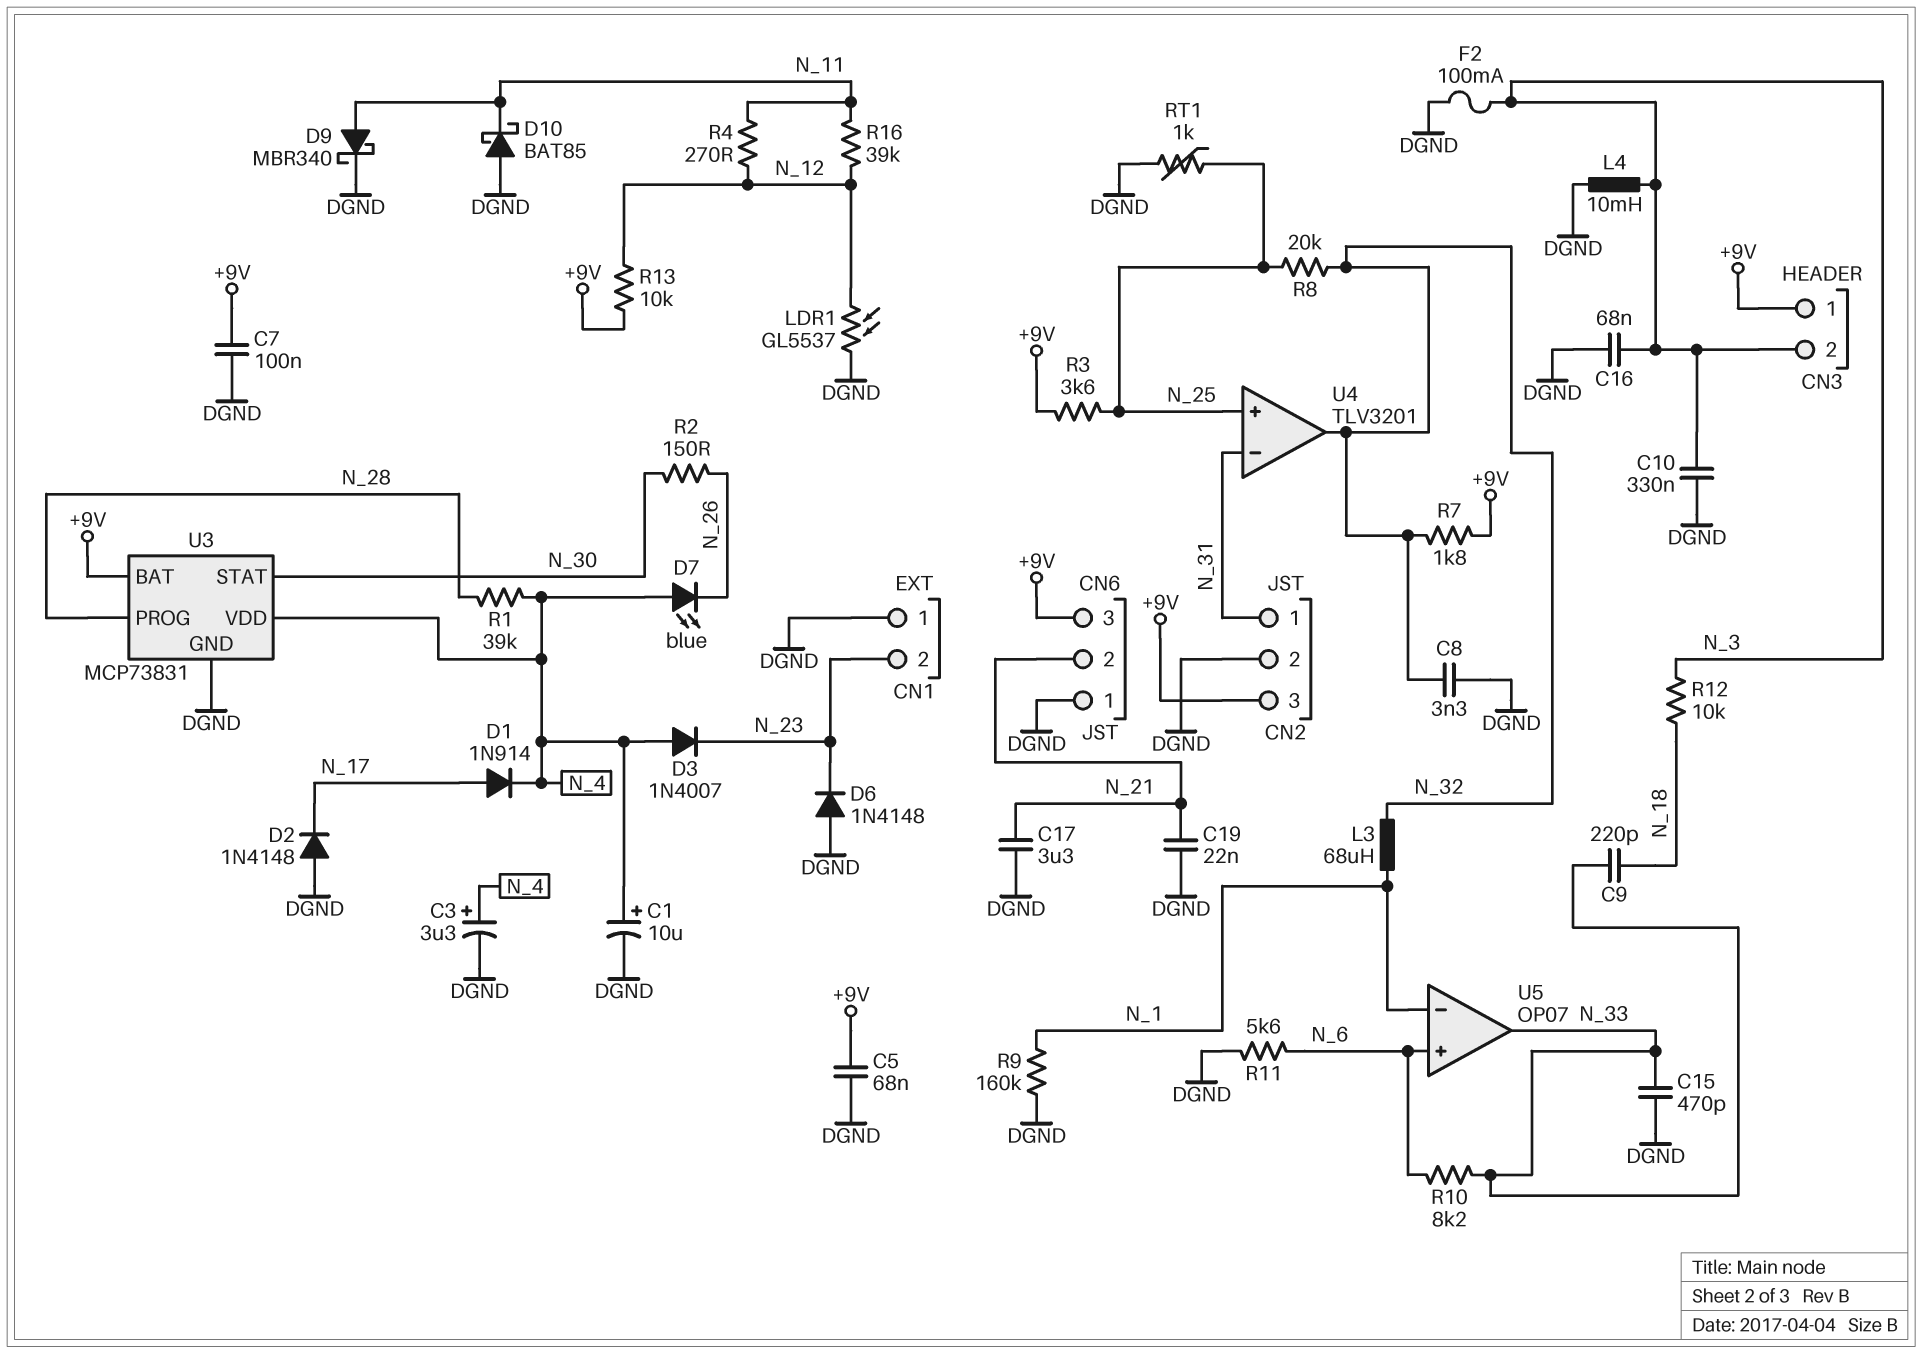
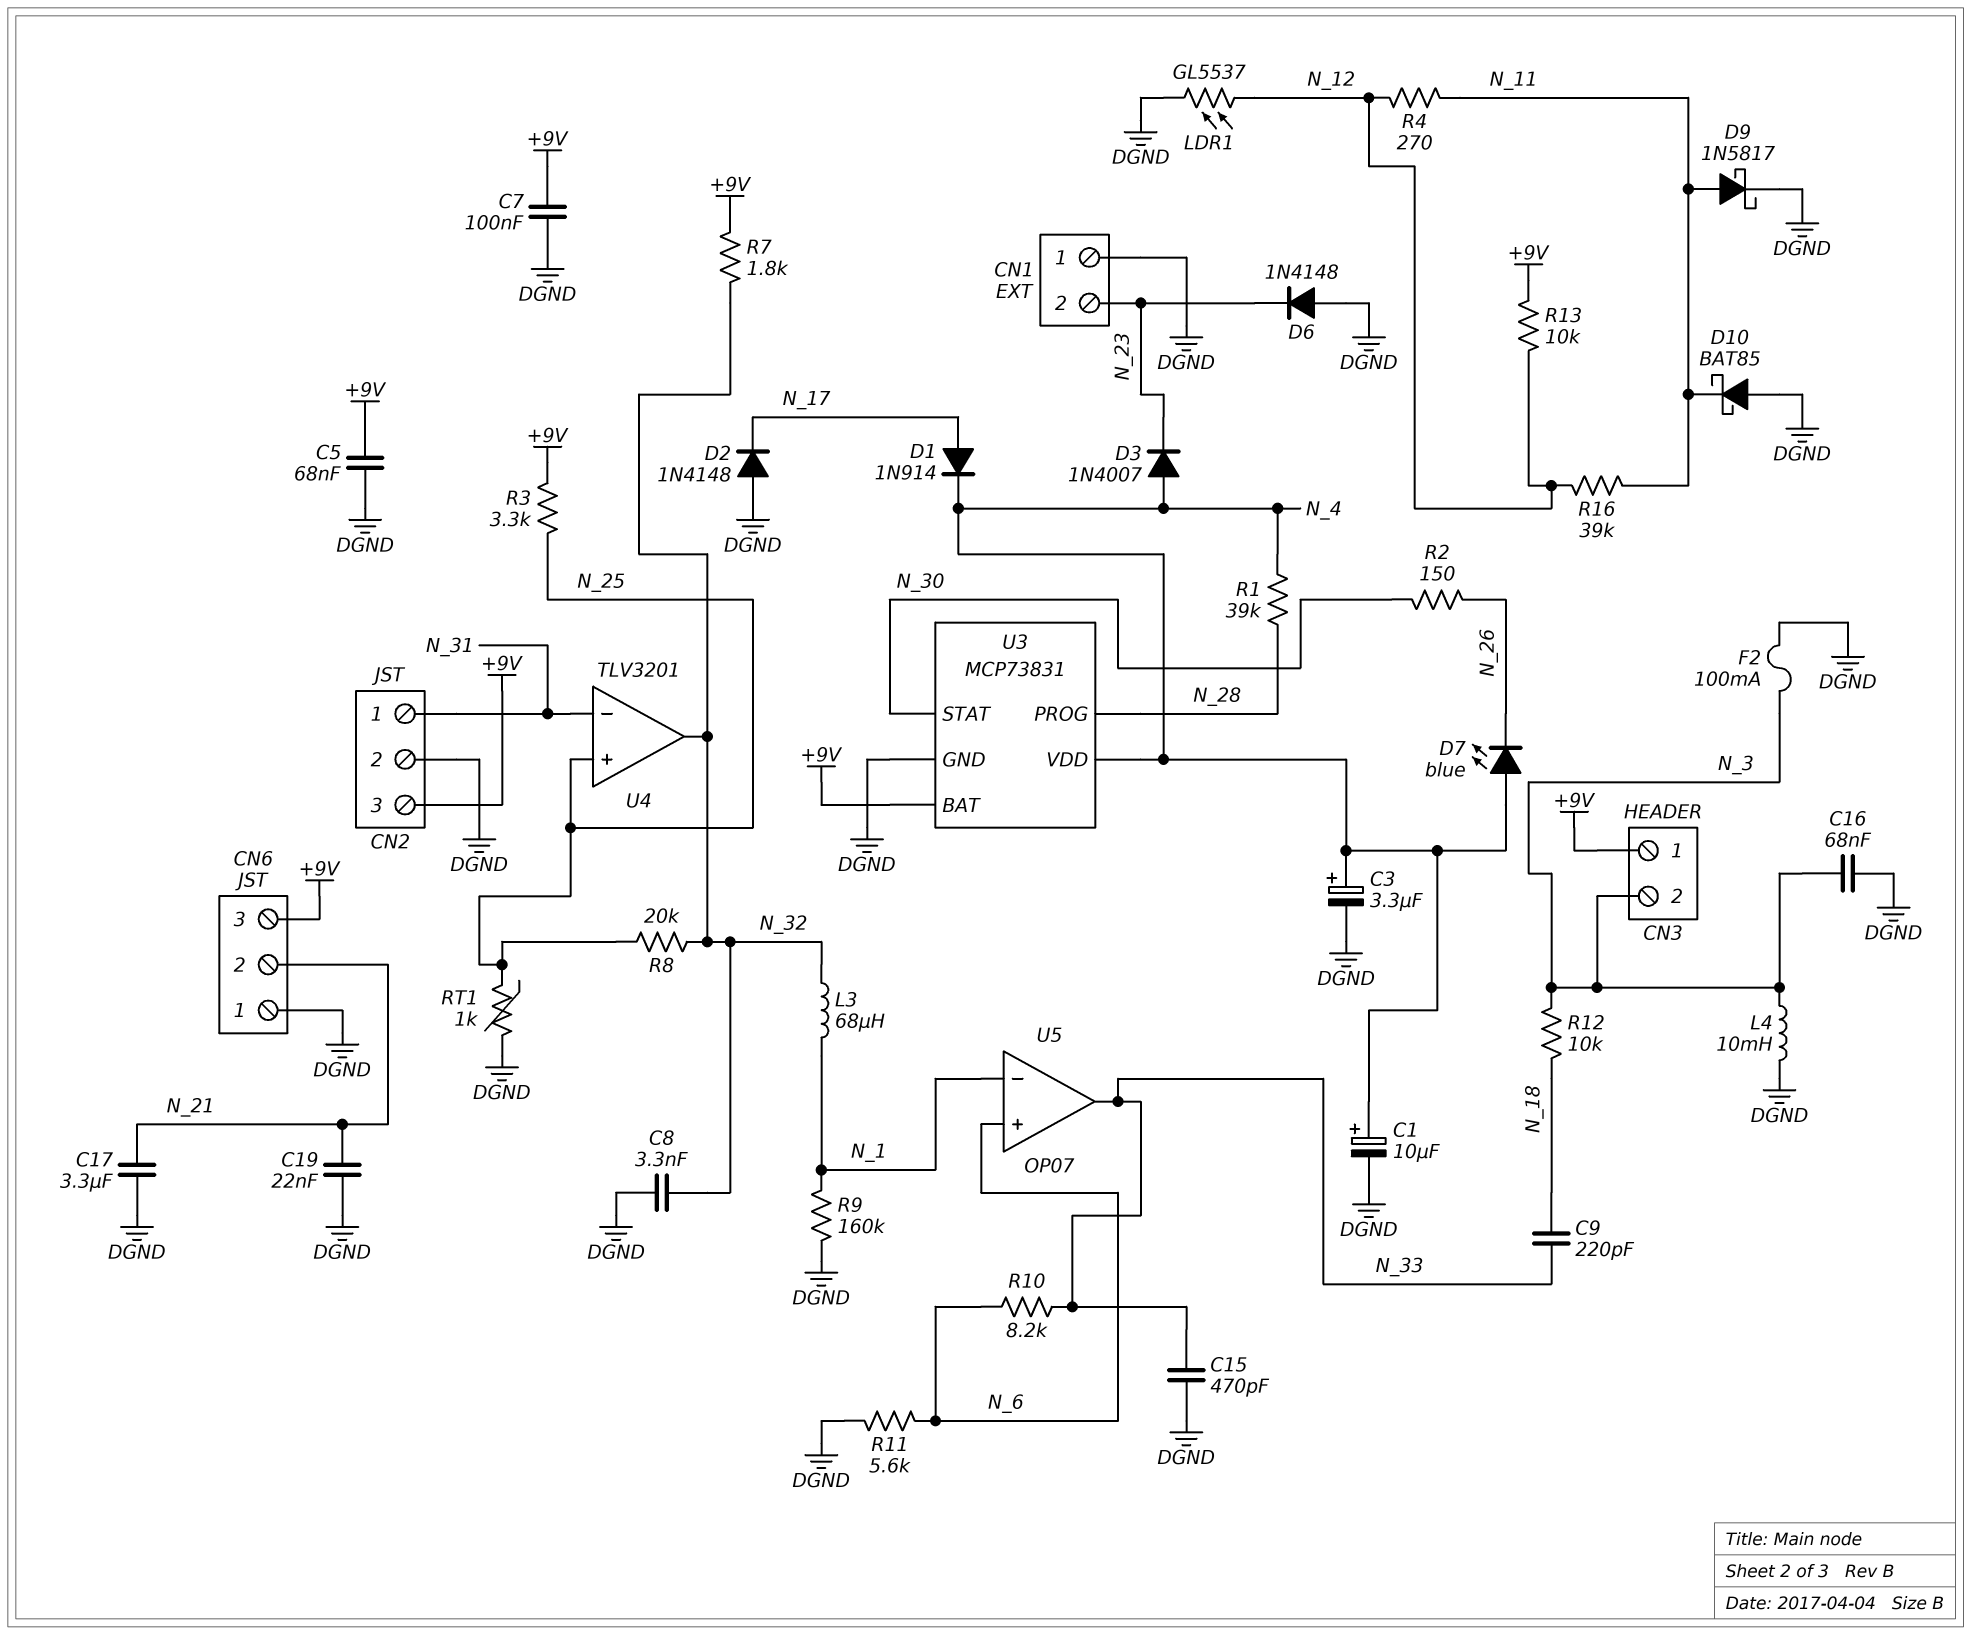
C10: 330nF (DGND, N_3) -> none
D9: schottky MBR340 (A N_11, K DGND) -> schottky 1N5817 (A N_11, K DGND)
R3: 3.6k (+9V, N_25) -> 3.3k (+9V, N_25)

